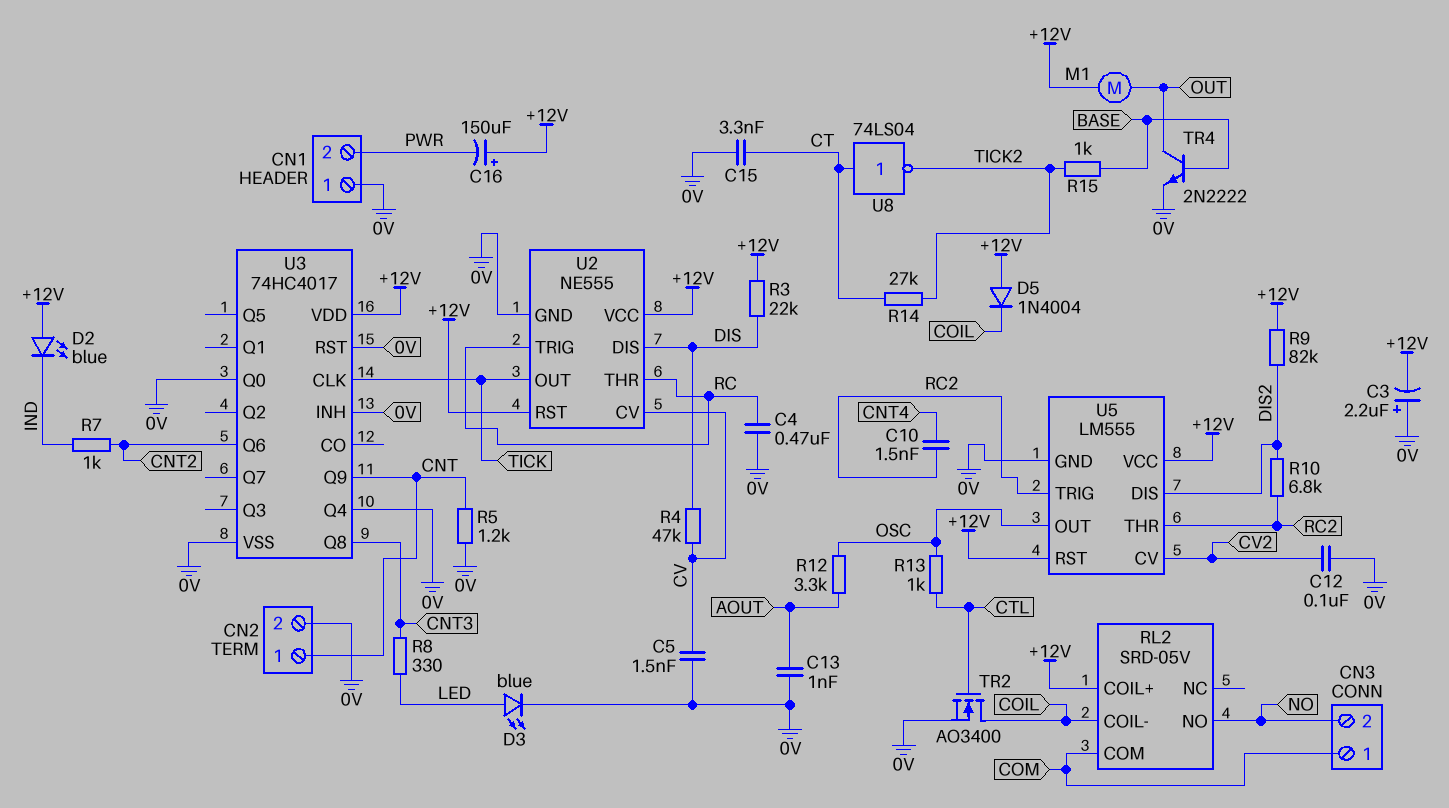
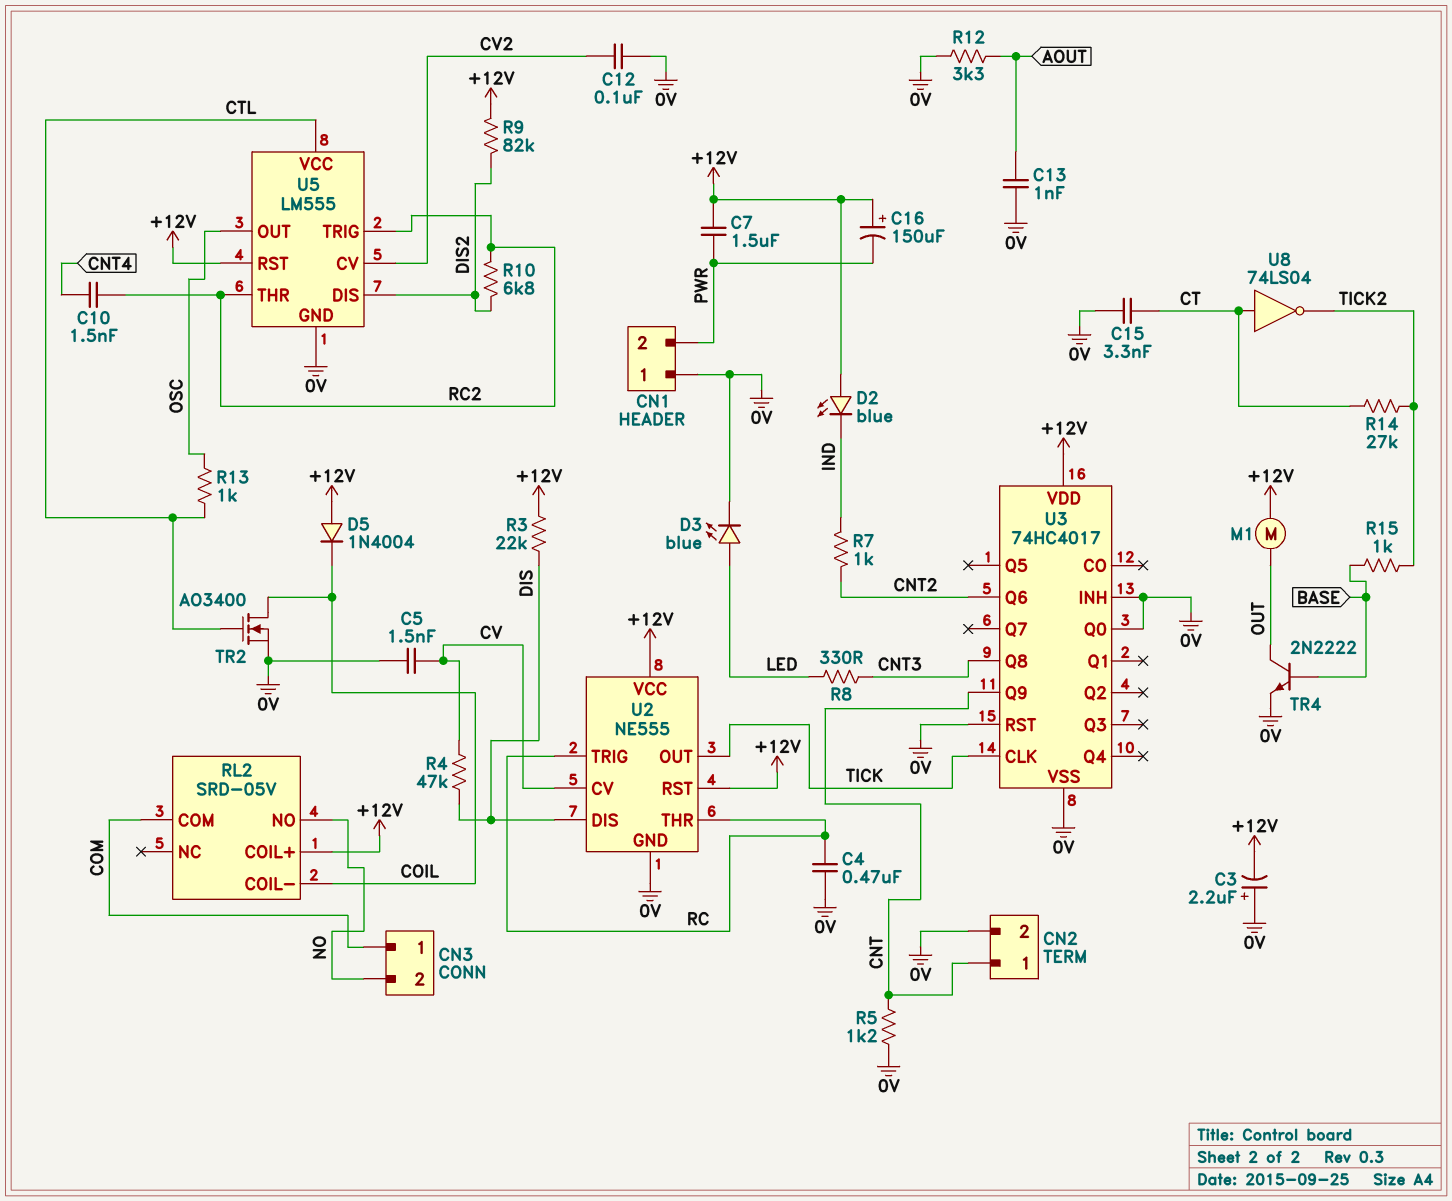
C7: none -> 1.5uF (+12V, PWR)
R12: 3.3k (AOUT, OSC) -> 3.3k (0V, AOUT)
U3 pin Q4: 0V -> none
U5 pin VCC: +12V -> CTL

